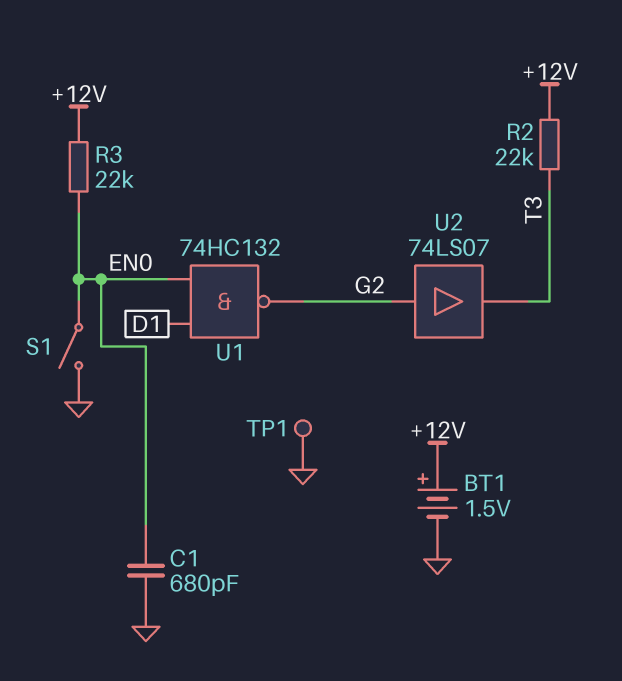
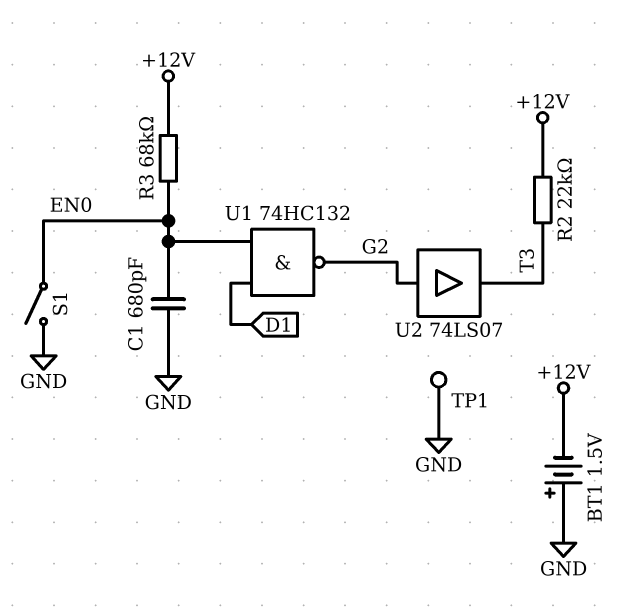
BT1: 1.5V (plus +12V, minus GND) -> 1.5V (plus GND, minus +12V)
R3: 22k (+12V, EN0) -> 68k (+12V, EN0)

